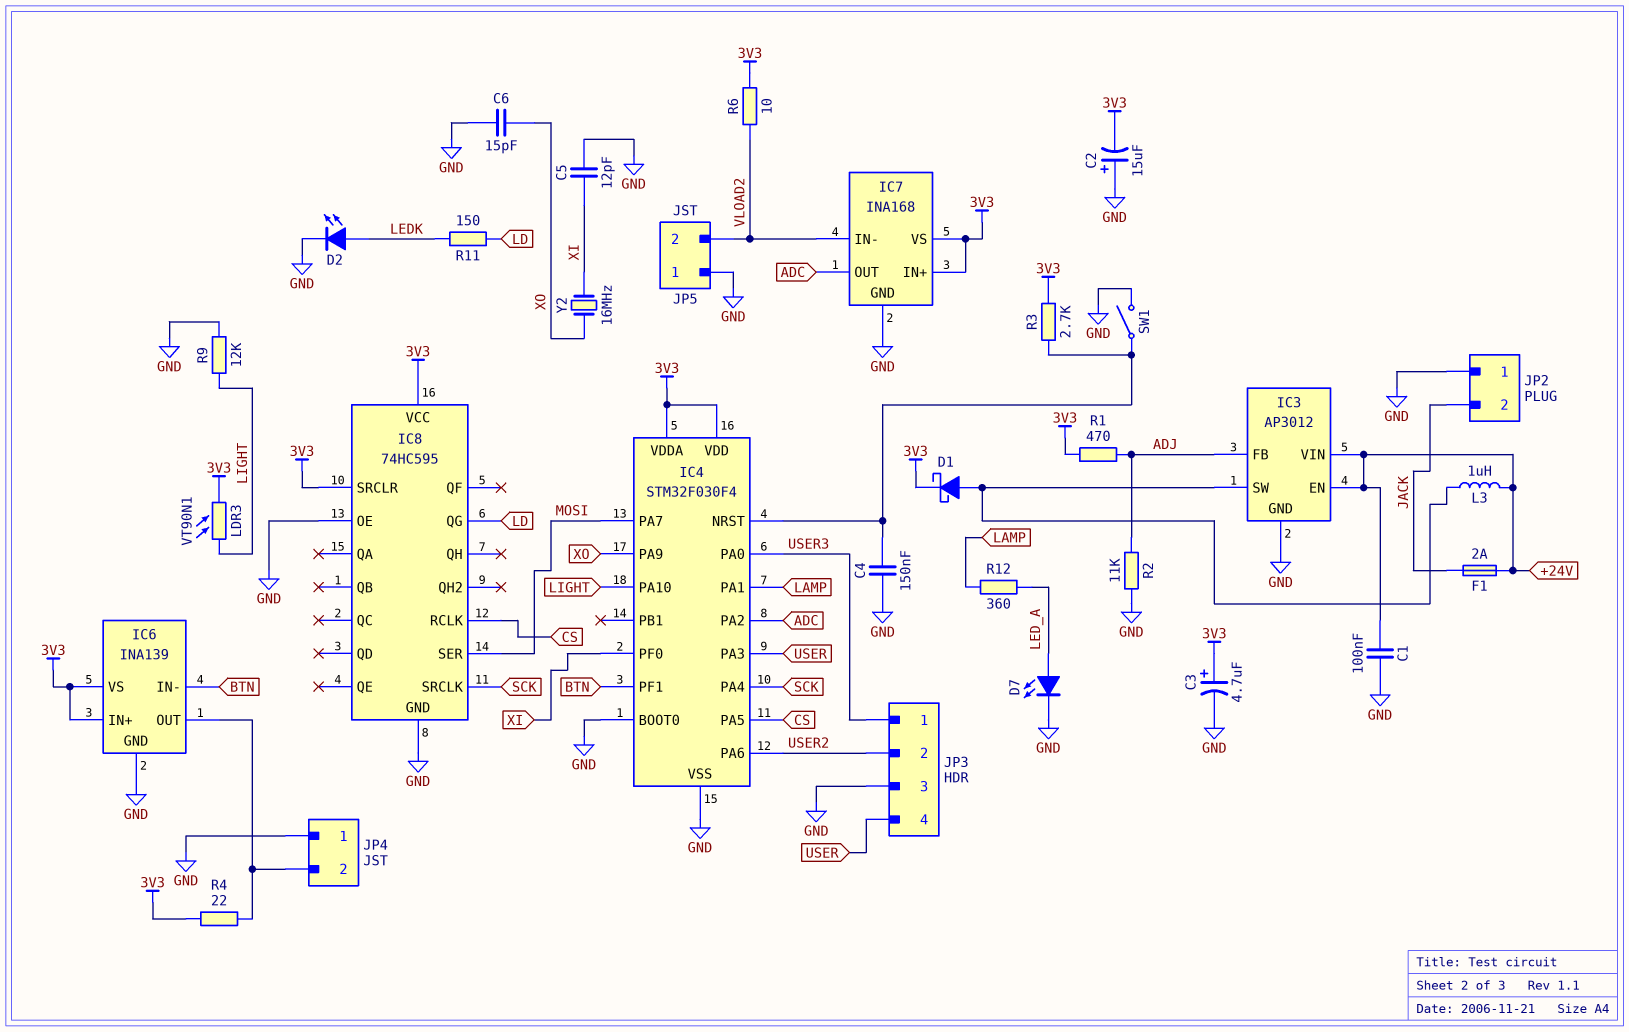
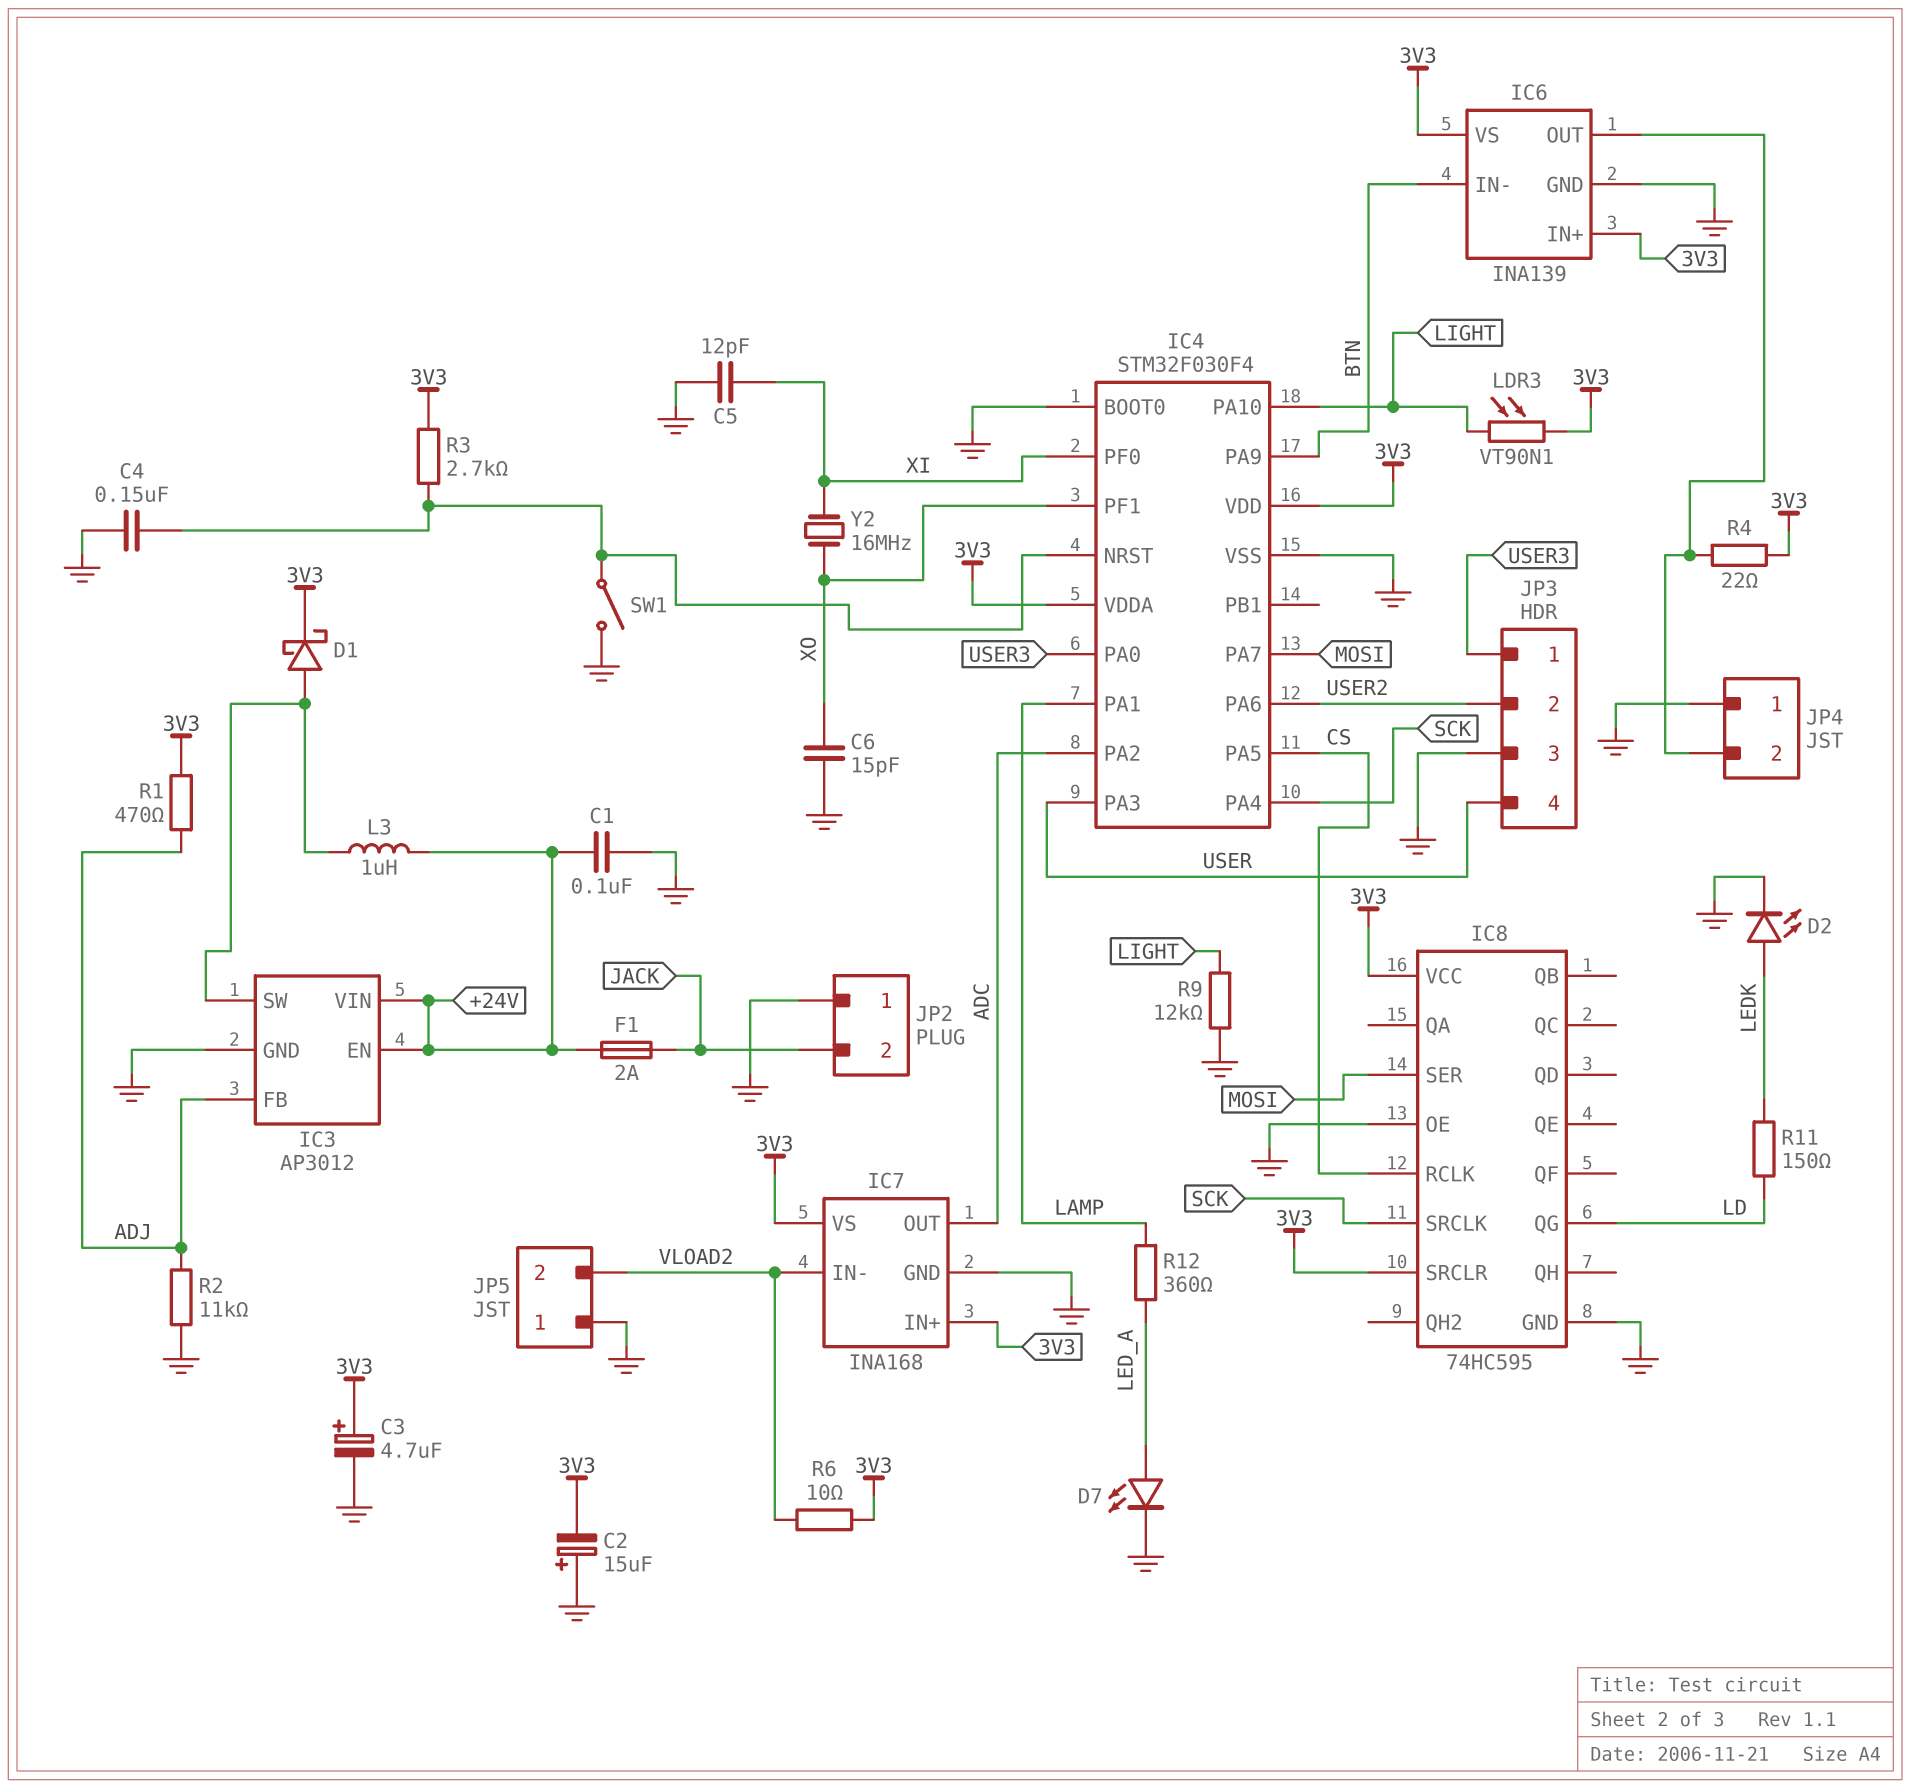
IC4 pin PA9: XO -> BTN
IC4 pin PF1: BTN -> XO

